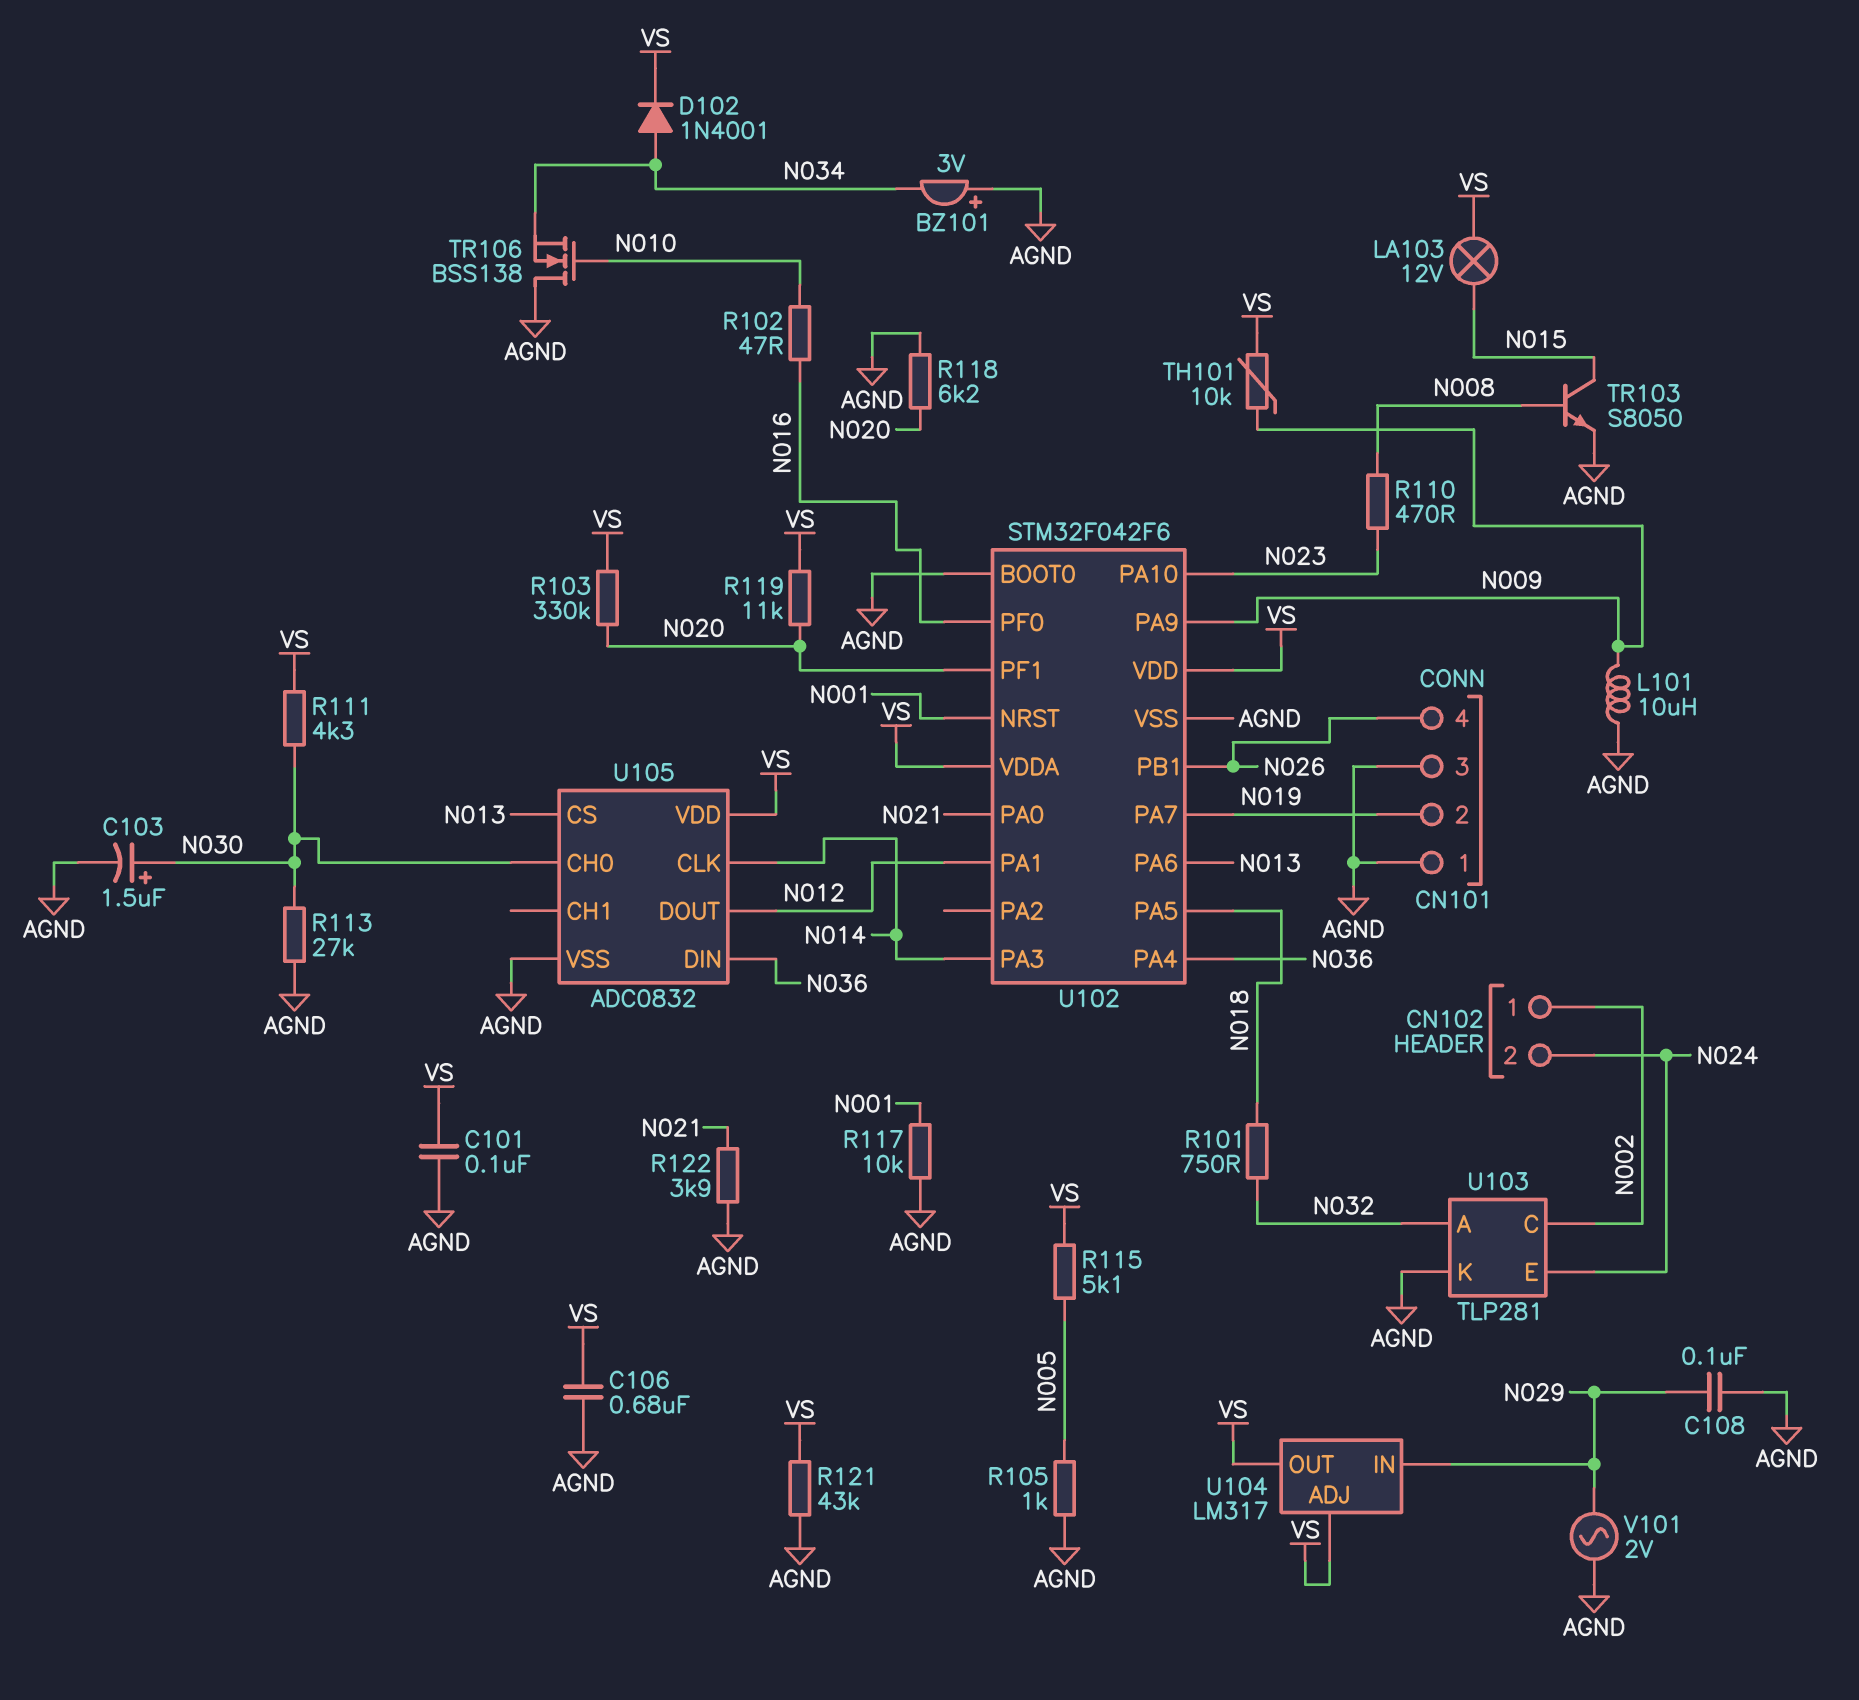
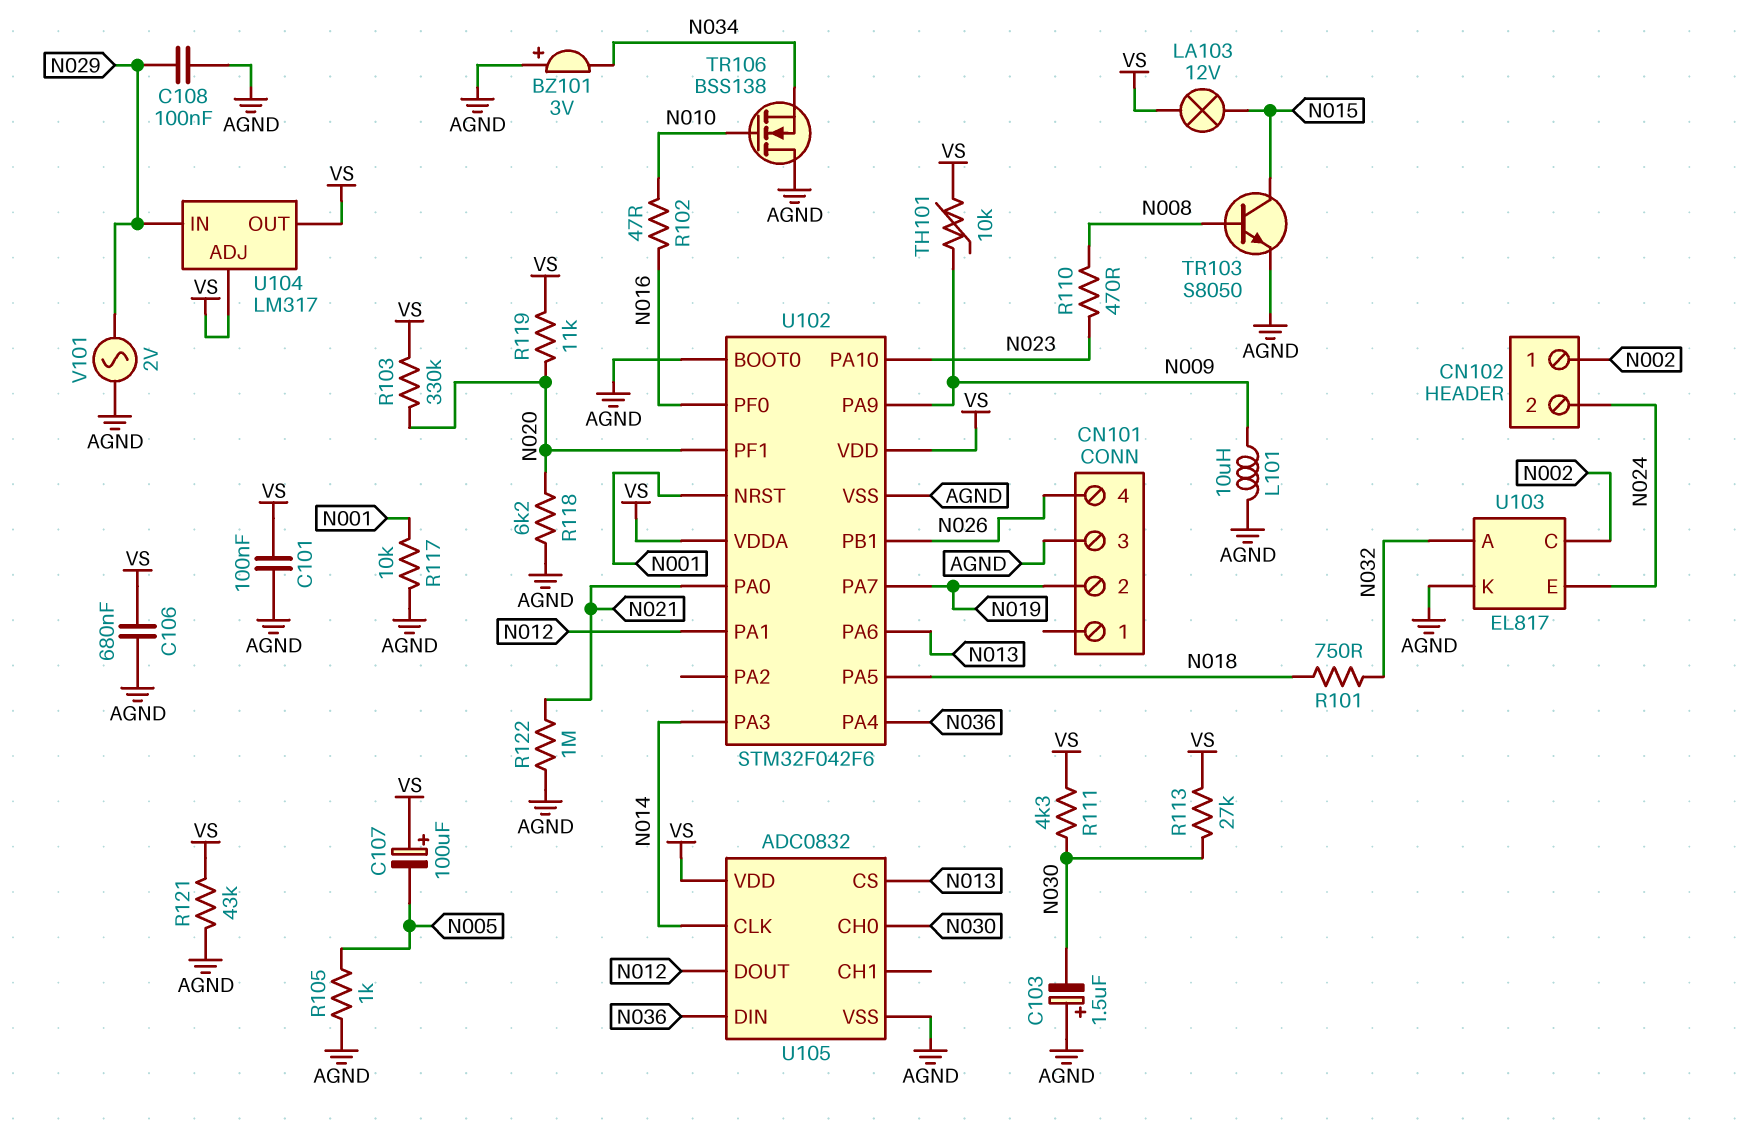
C103: 1.5uF (plus N030, minus AGND) -> 1.5uF (plus AGND, minus N030)
C107: none -> 100uF (plus VS, minus N005)
CN101 pin 1: AGND -> none
D102: diode 1N4001 (A N034, K VS) -> none
R113: 27k (AGND, N030) -> 27k (N030, VS)
R115: 5.1k (N005, VS) -> none
R122: 3.9k (AGND, N021) -> 1M (AGND, N021)
U103: TLP281 -> EL817

